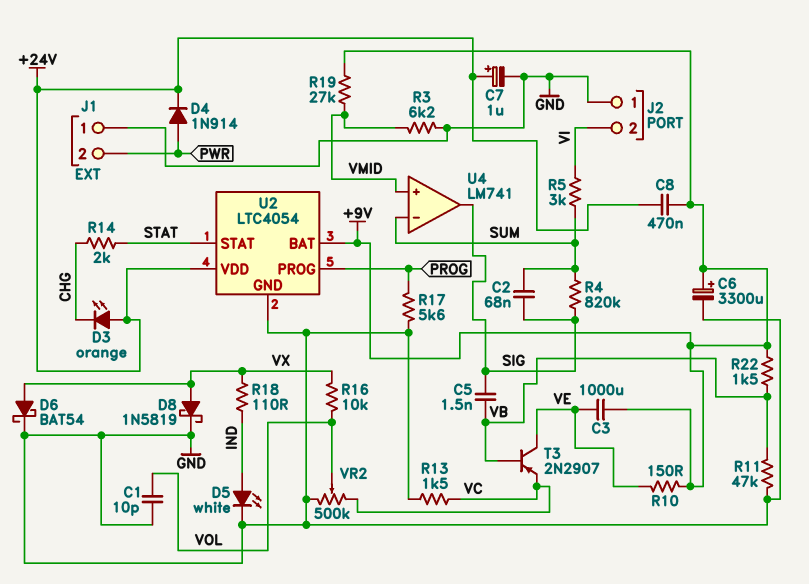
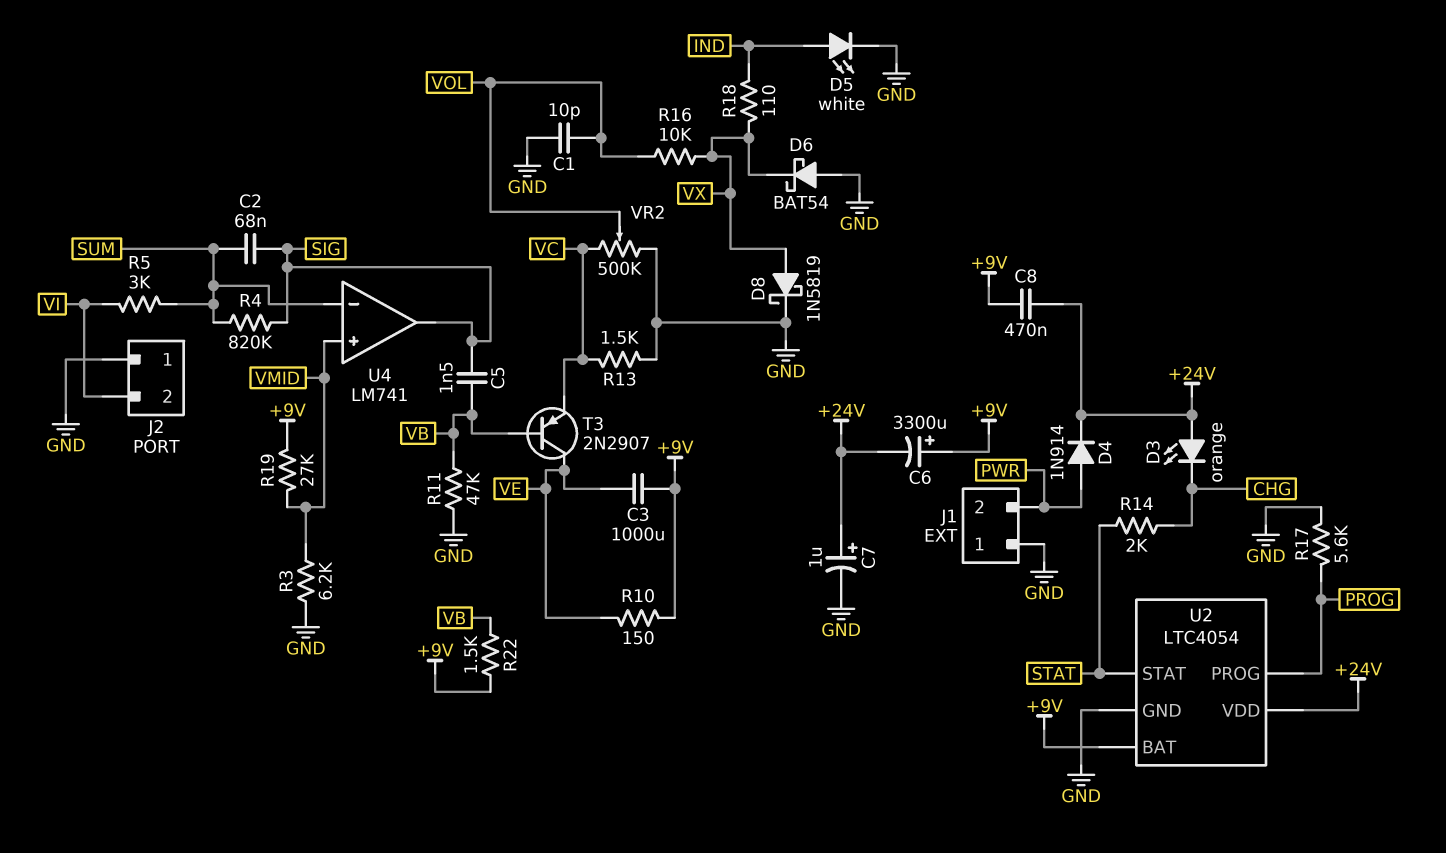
C6: 3300uF (plus +9V, minus GND) -> 3300uF (plus +9V, minus +24V)
D6: schottky BAT54 (A VX, K GND) -> schottky BAT54 (A GND, K VX)

